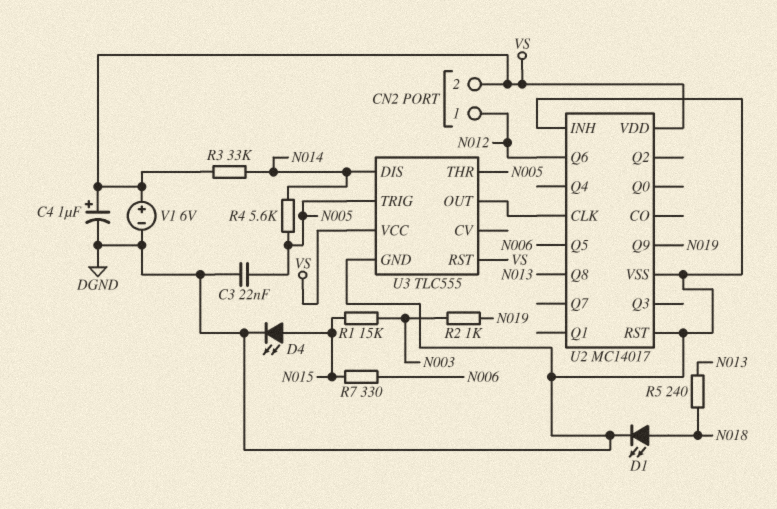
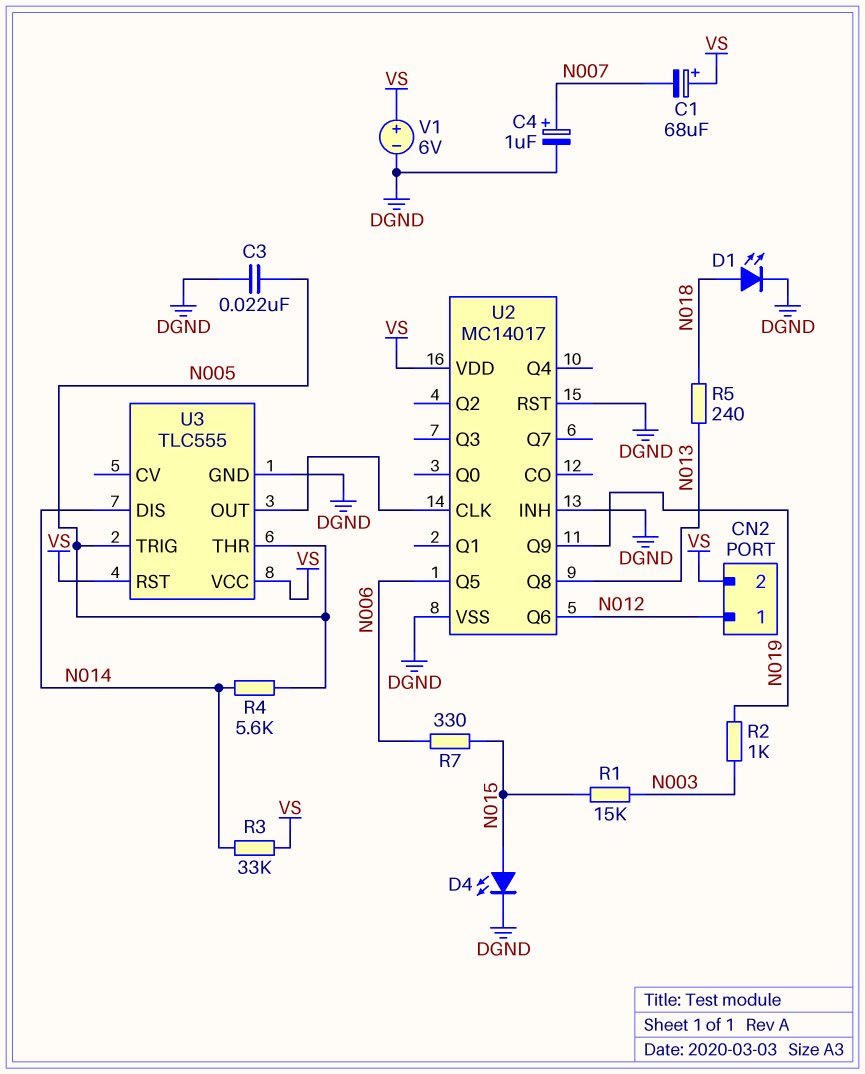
C1: none -> 68uF (plus VS, minus N007)
C4: 1uF (plus VS, minus DGND) -> 1uF (plus N007, minus DGND)

